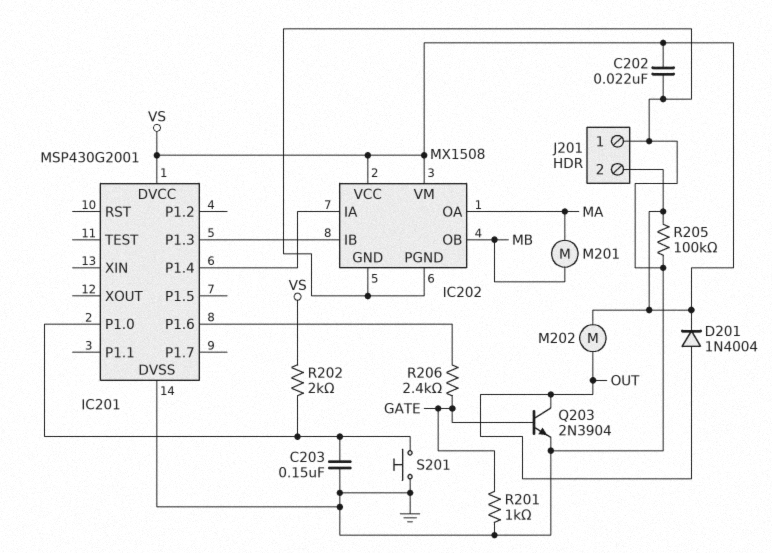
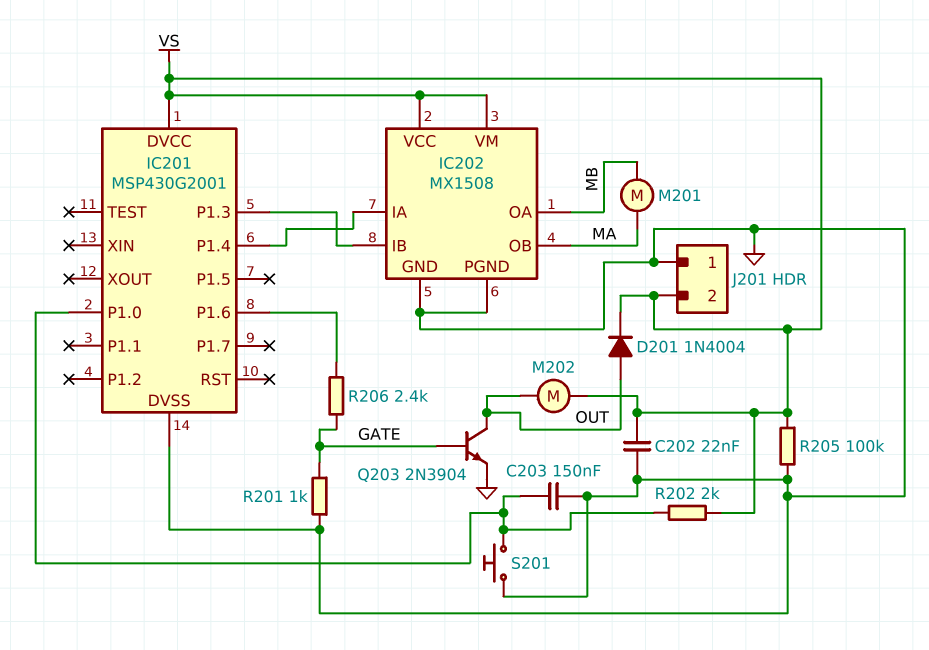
IC202 pin OA: MA -> MB
IC202 pin OB: MB -> MA

